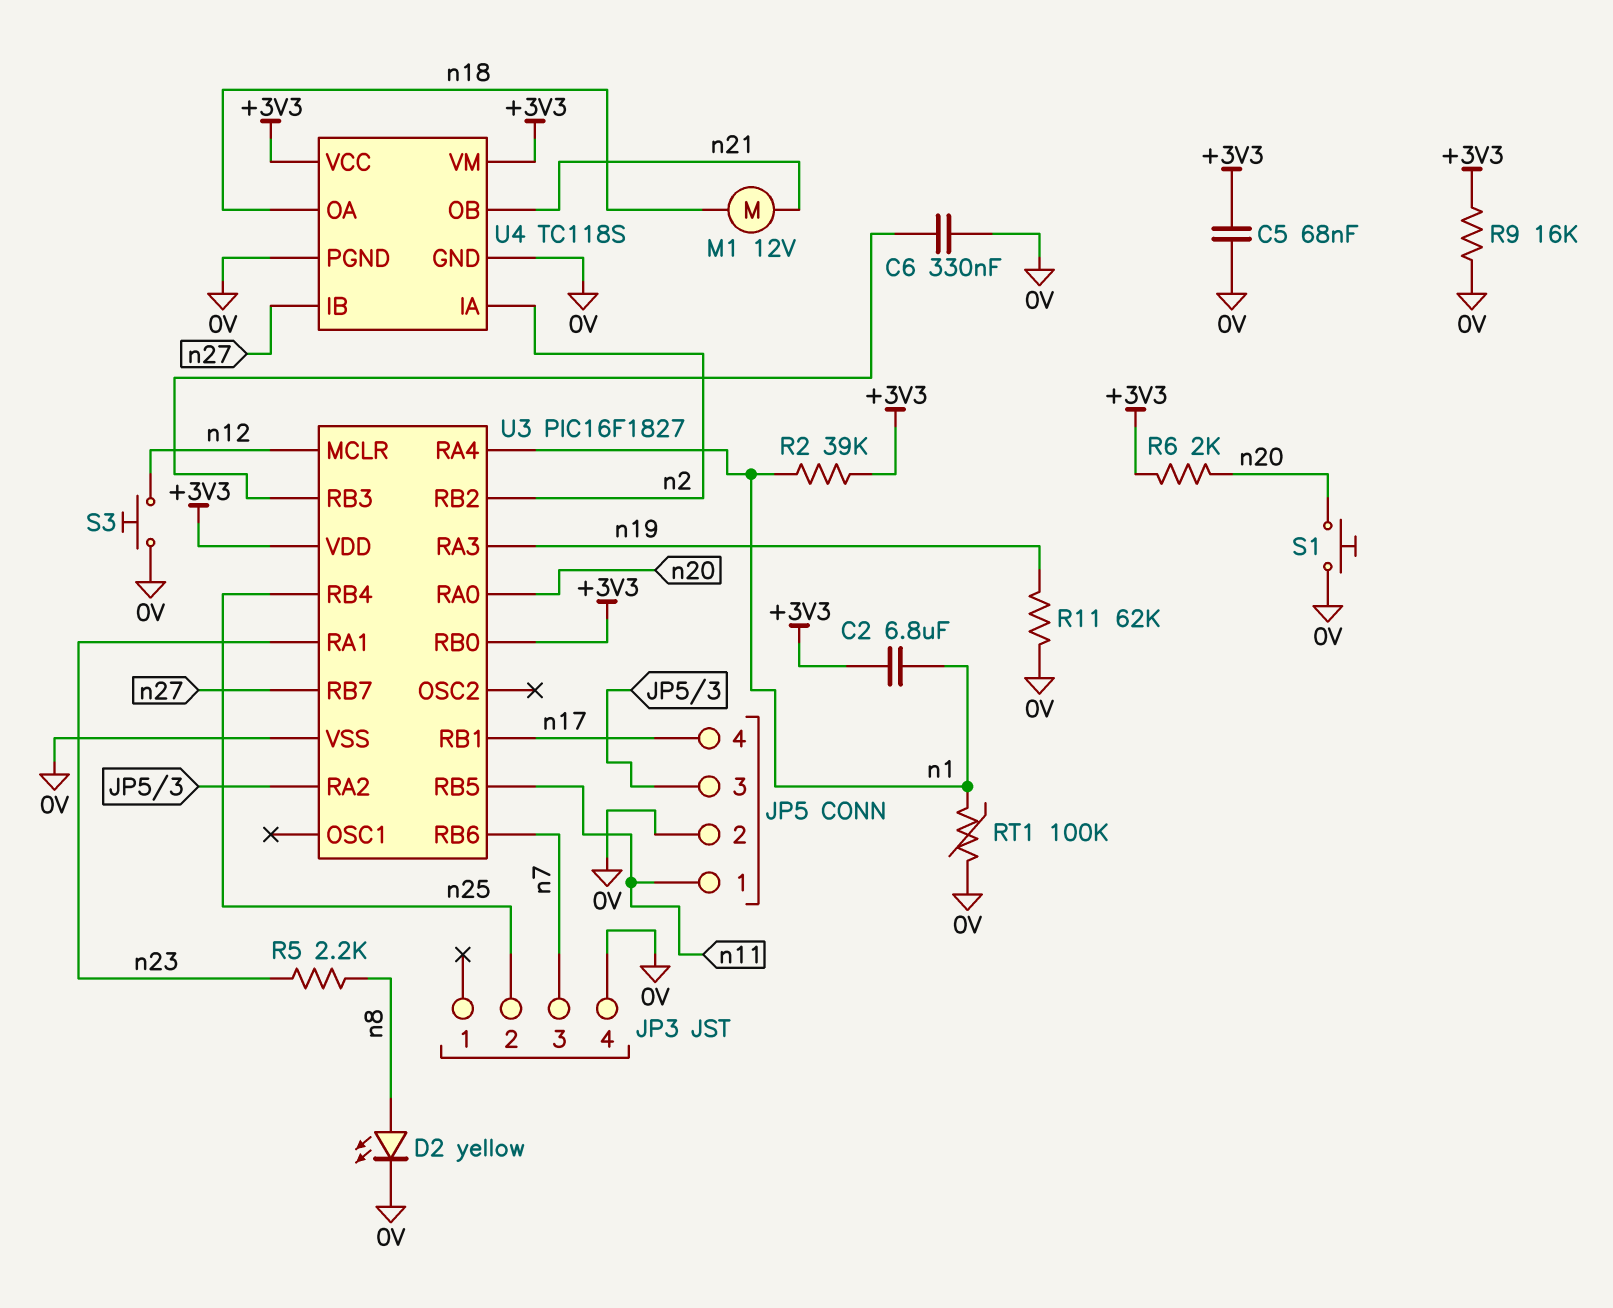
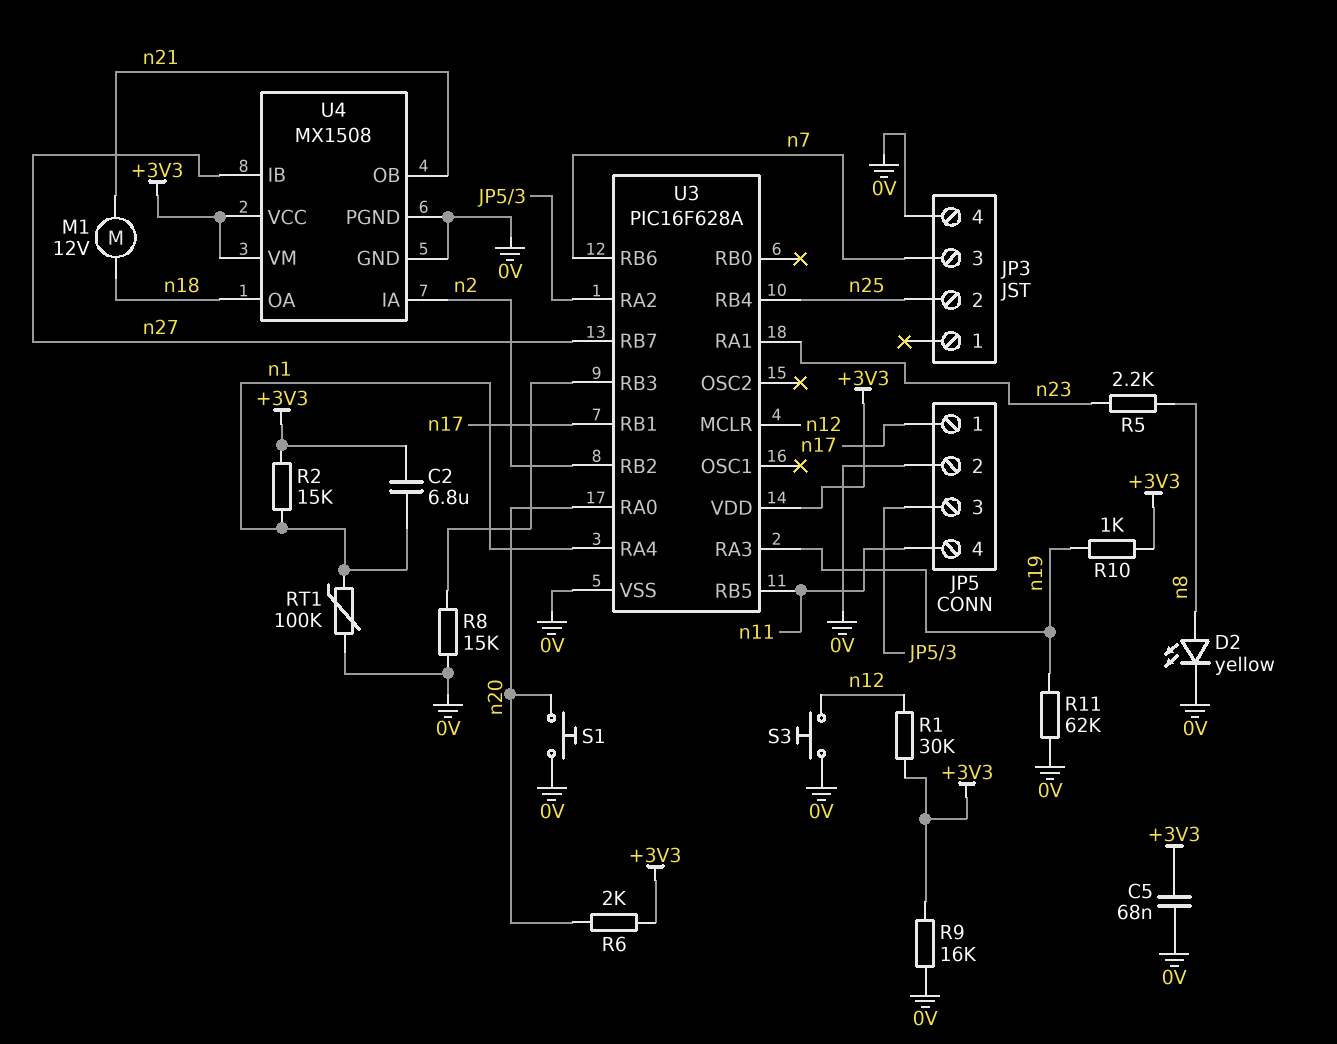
C6: 330nF (0V, U3/RB3) -> none
JP5 pin 1: n11 -> n17
JP5 pin 4: n17 -> n11
R1: none -> 30k (+3V3, n12)
R2: 39k (+3V3, n1) -> 15k (+3V3, n1)
R8: none -> 15k (0V, U3/RB3)
R10: none -> 1k (+3V3, n19)
U3: PIC16F1827 -> PIC16F628A
U3 pin RB0: +3V3 -> none
U4: TC118S -> MX1508

